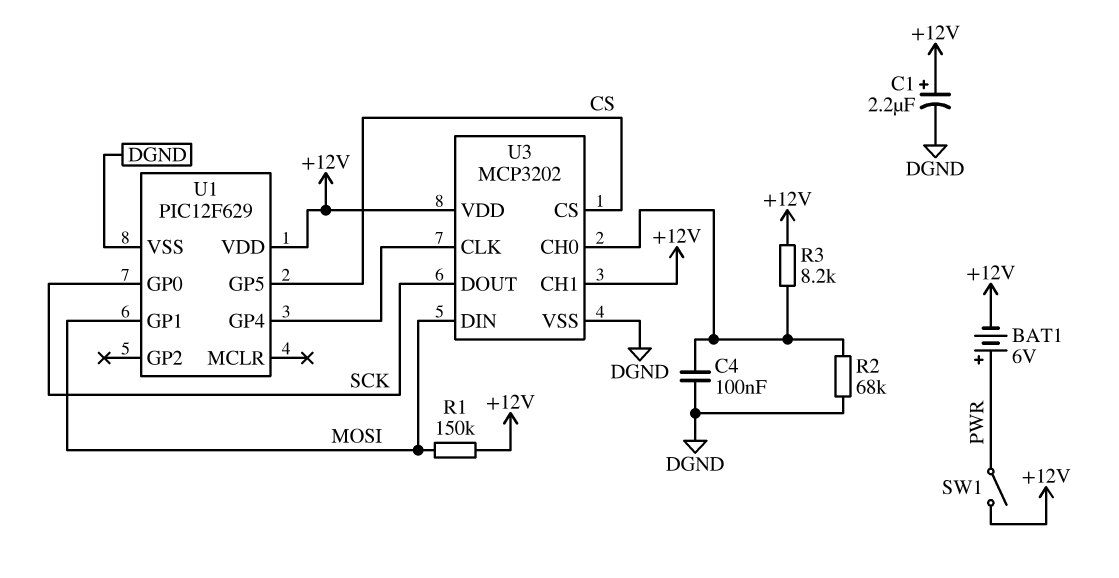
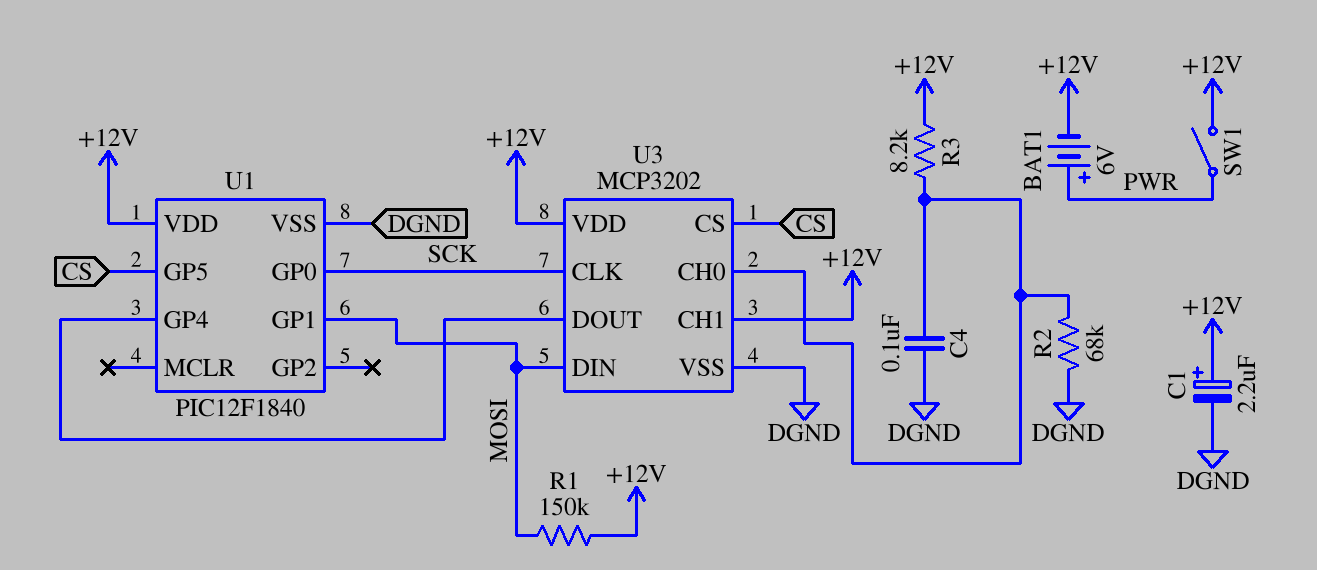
U1: PIC12F629 -> PIC12F1840
U3 pin CLK: U1/GP4 -> SCK
U3 pin DOUT: SCK -> U1/GP4

